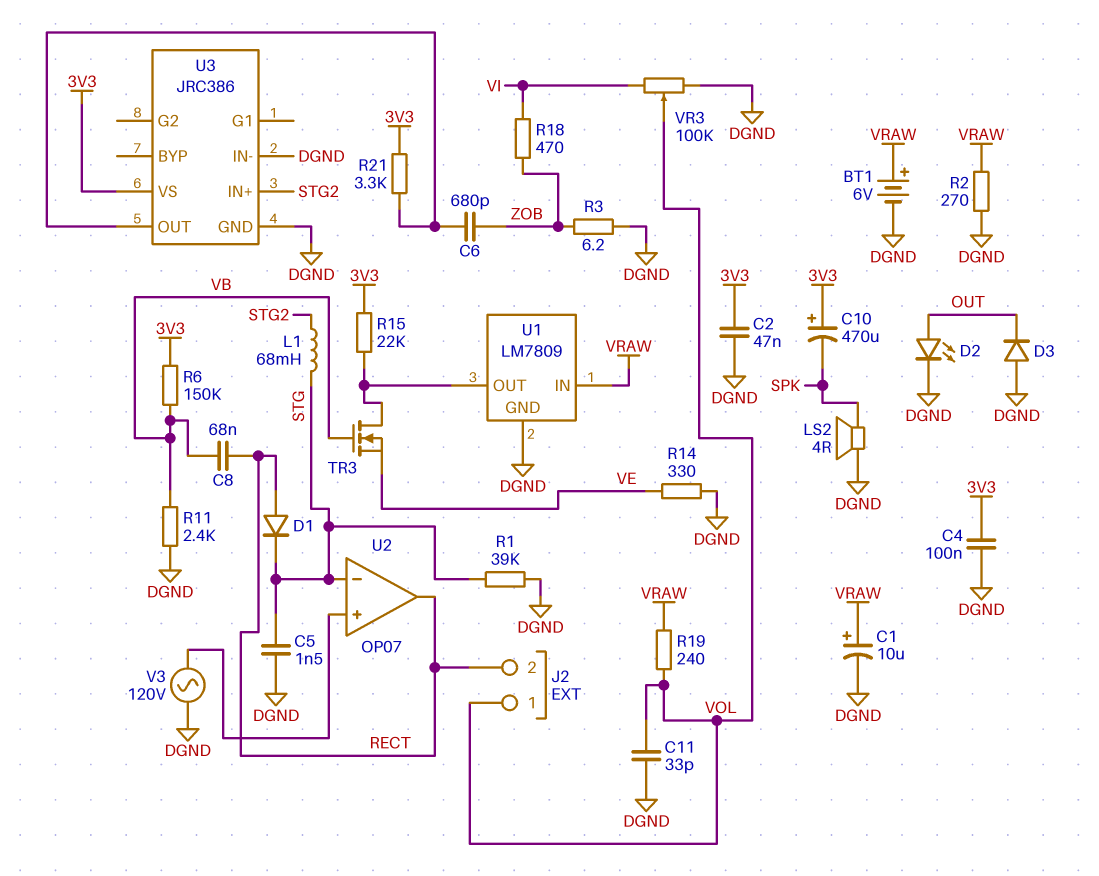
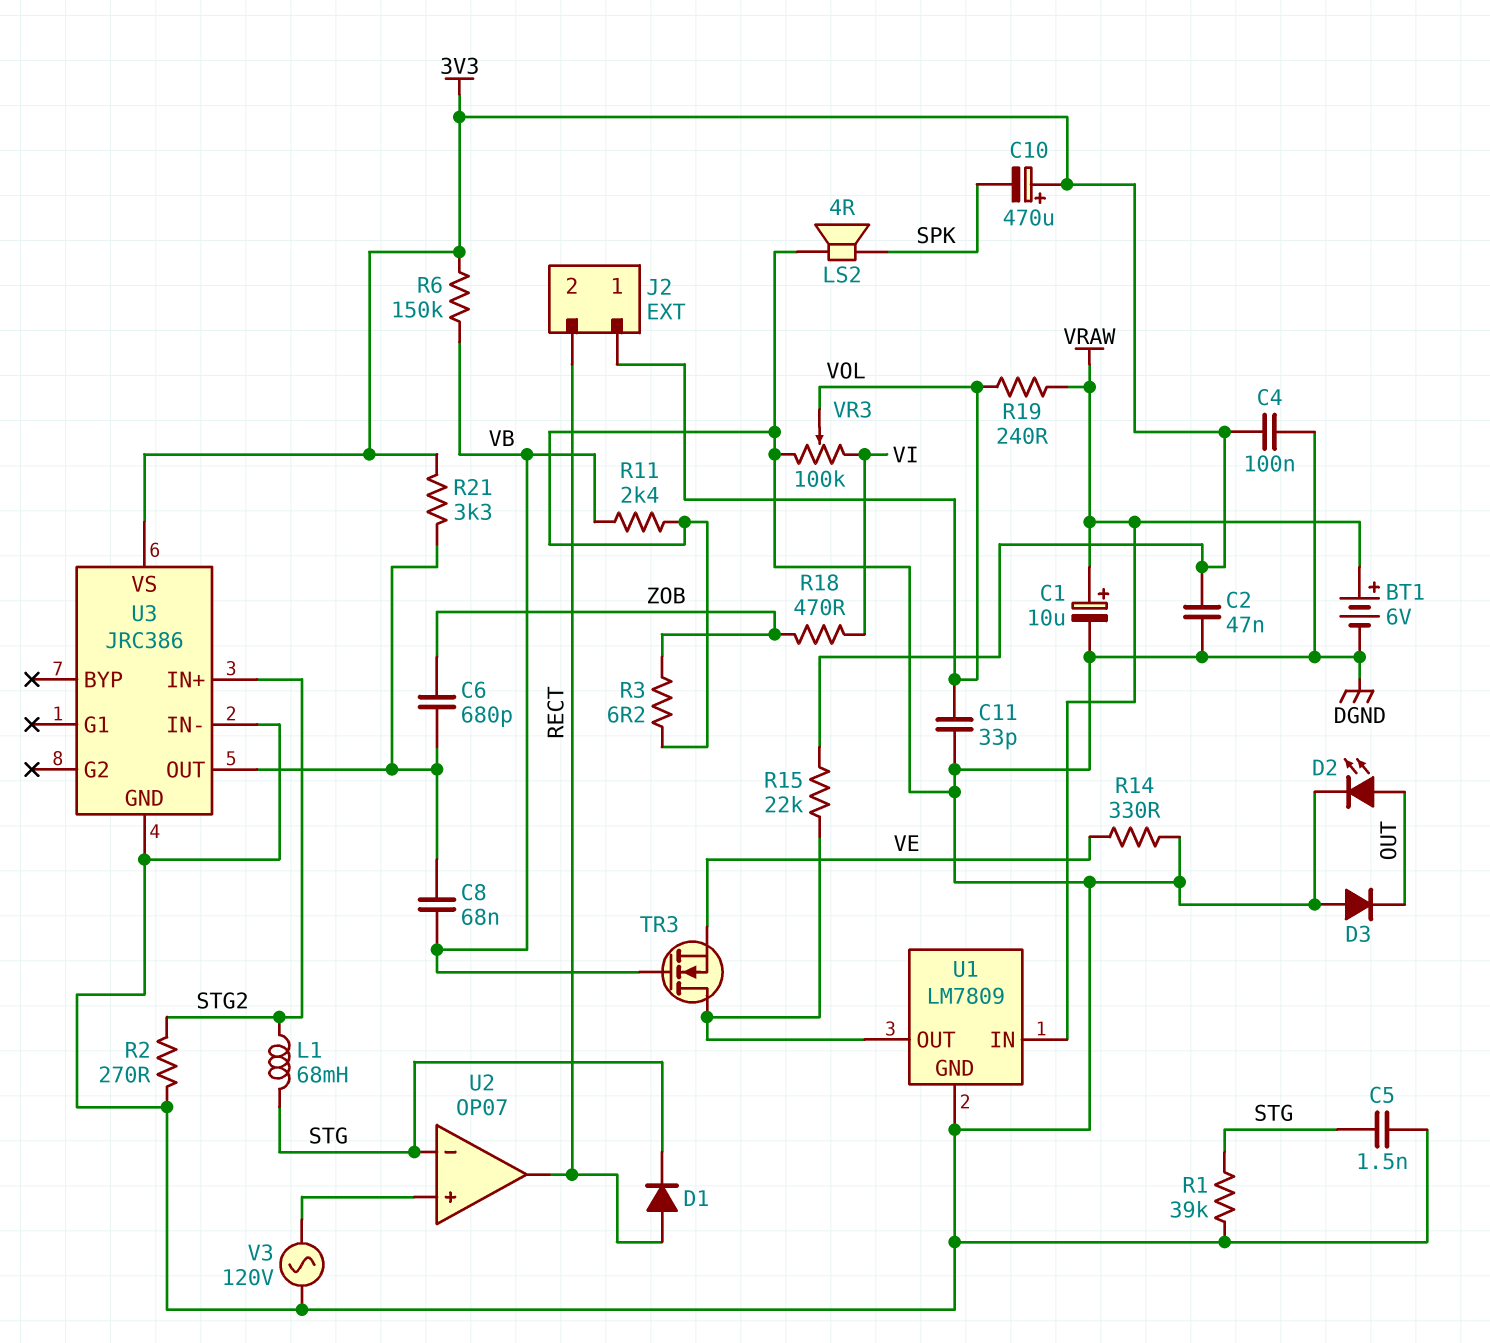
C8: 68nF (RECT, VB) -> 68nF (U3/OUT, VB)
R2: 270 (DGND, VRAW) -> 270 (DGND, STG2)

